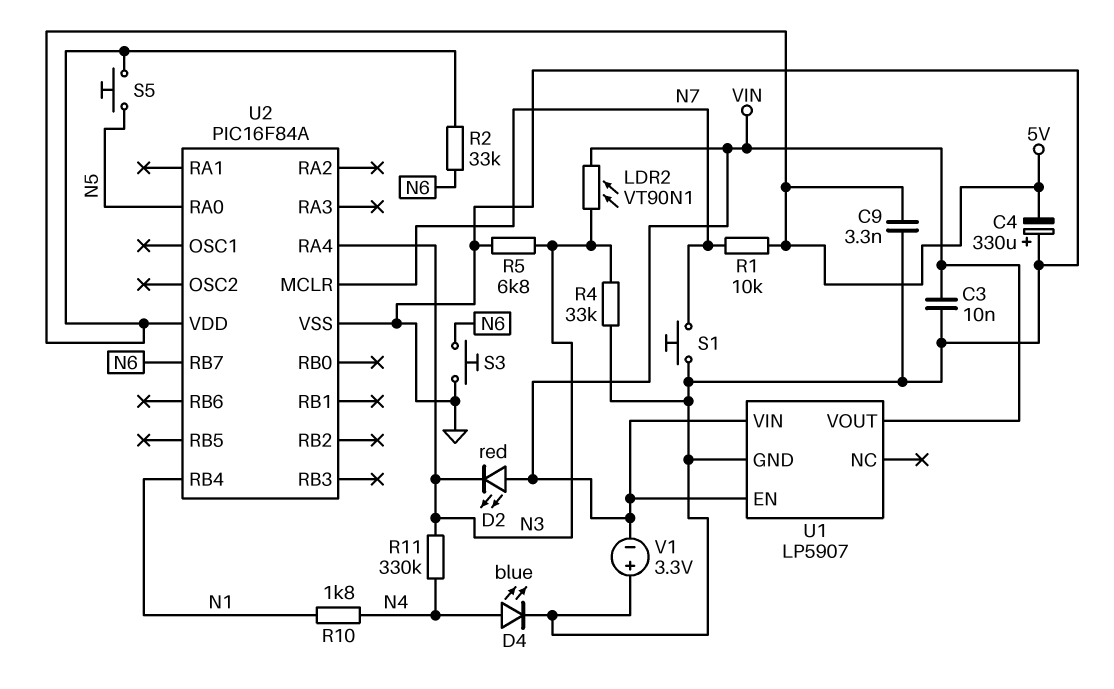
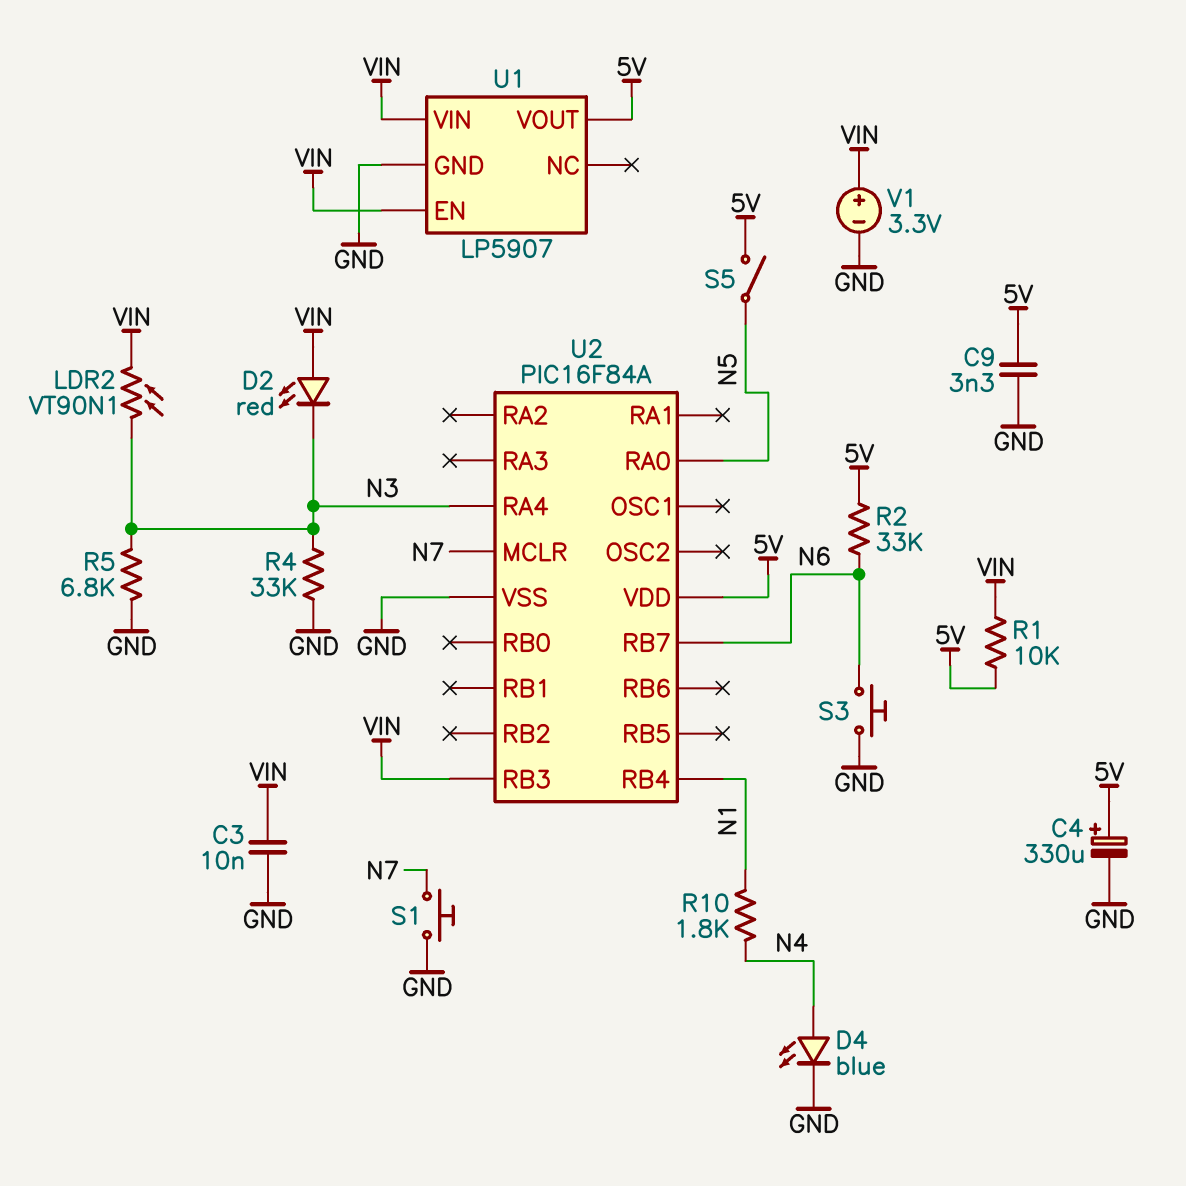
C4: 330uF (plus GND, minus 5V) -> 330uF (plus 5V, minus GND)
R1: 10k (5V, N7) -> 10k (5V, VIN)
R11: 330k (N3, N4) -> none
S5: button (5V, N5) -> switch (5V, N5)
U1 pin VOUT: VIN -> 5V
U2 pin RB3: none -> VIN
V1: 3.3V (plus GND, minus VIN) -> 3.3V (plus VIN, minus GND)

